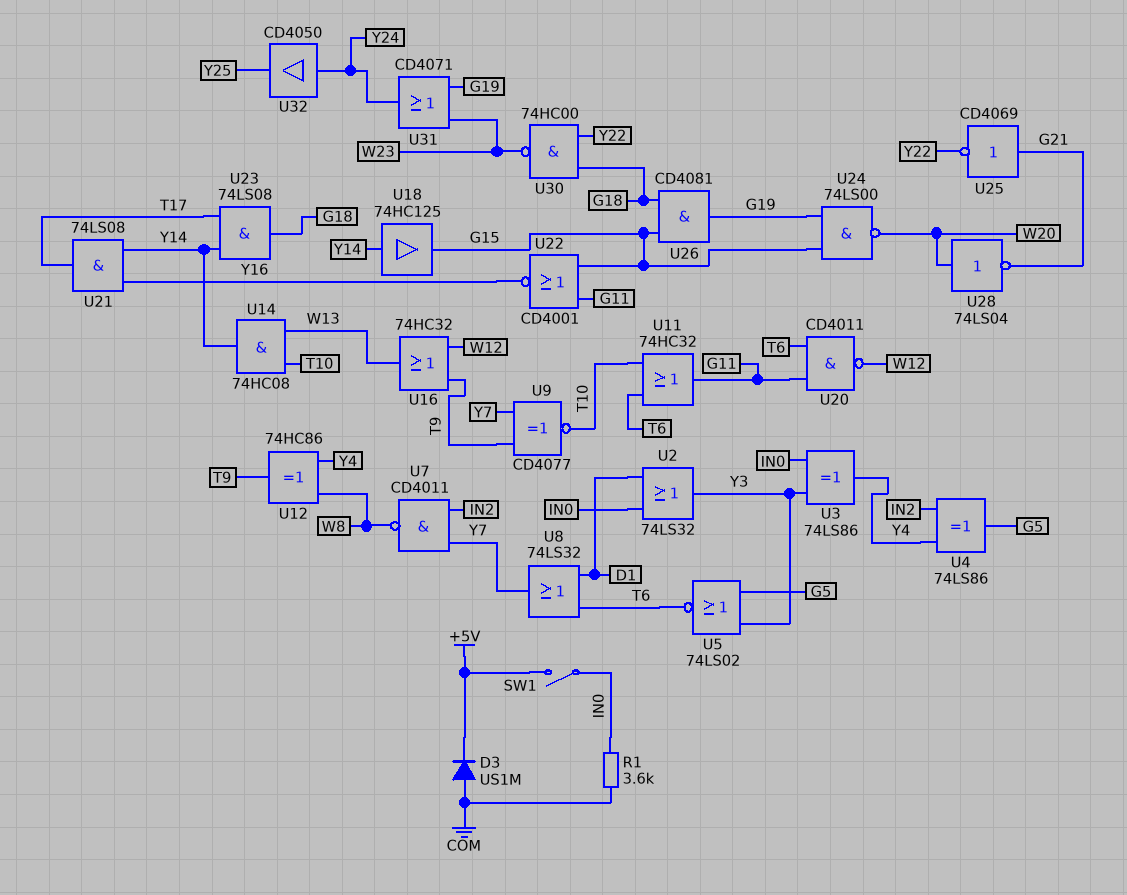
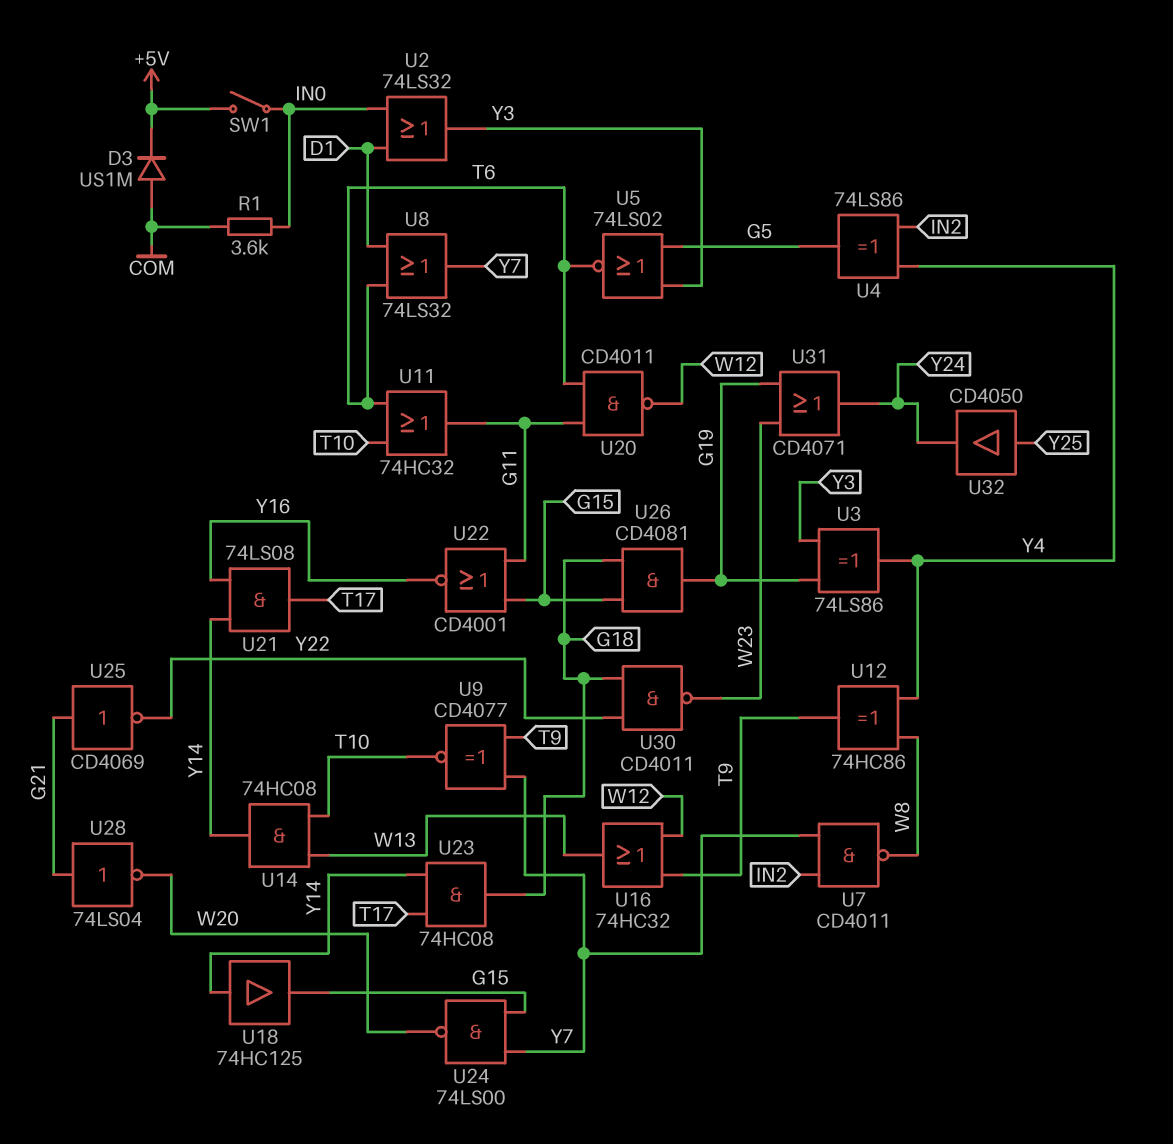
U3: XOR 74LS86 (in IN0, in Y3, out Y4) -> XOR 74LS86 (in G19, in Y3, out Y4)
U23: AND 74LS08 (in T17, in Y14, out G18) -> AND 74HC08 (in T17, in Y14, out G18)
U24: NAND 74LS00 (in G15, in G19, out W20) -> NAND 74LS00 (in G15, in Y7, out W20)
U28: NOT 74LS04 (in W20, out G21) -> NOT 74LS04 (in G21, out W20)
U30: NAND 74HC00 (in G18, in Y22, out W23) -> NAND CD4011 (in G18, in Y22, out W23)
U32: buffer CD4050 (in Y24, out Y25) -> buffer CD4050 (in Y25, out Y24)

